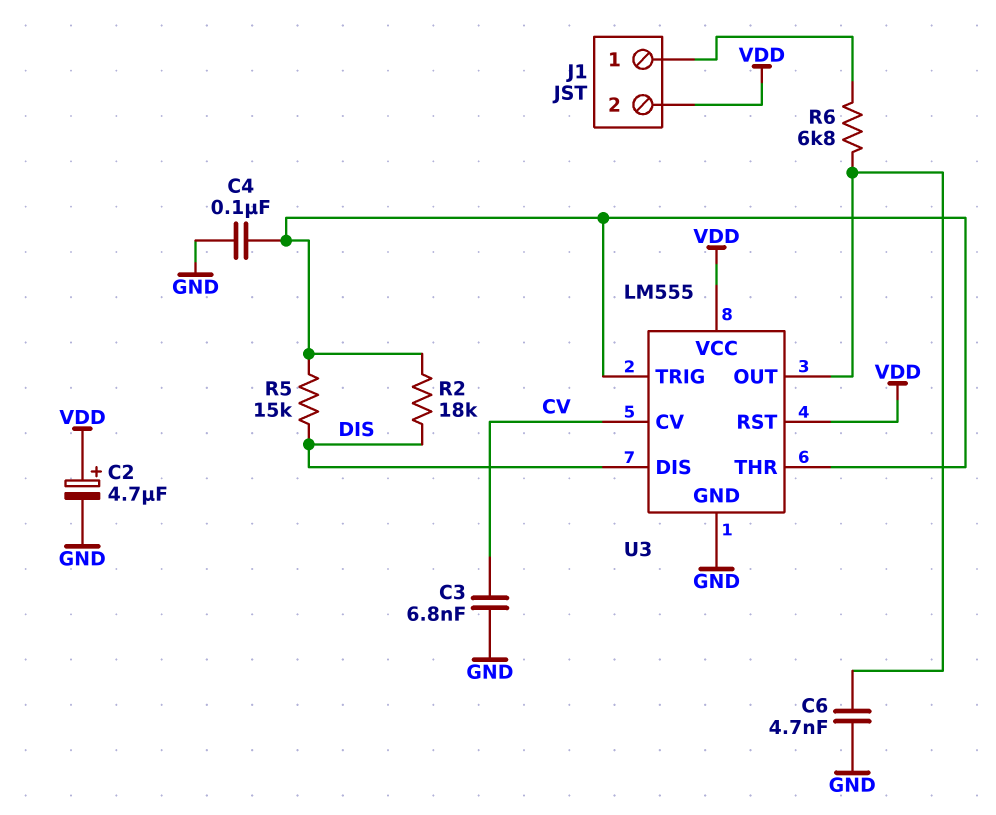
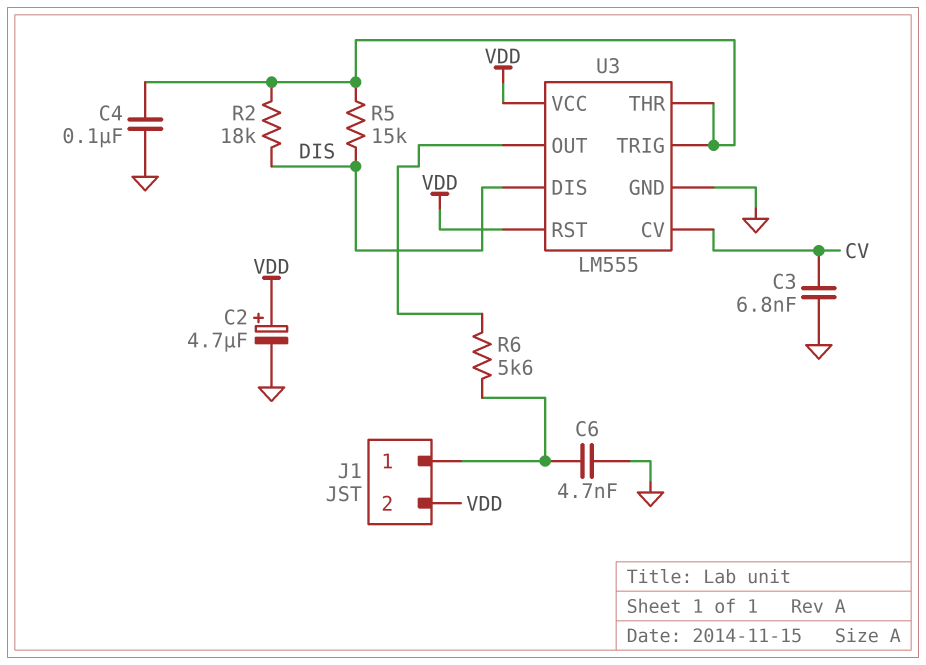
C6: 4.7nF (GND, U3/OUT) -> 4.7nF (GND, J1/1)
R6: 6.8k (J1/1, U3/OUT) -> 5.6k (J1/1, U3/OUT)

